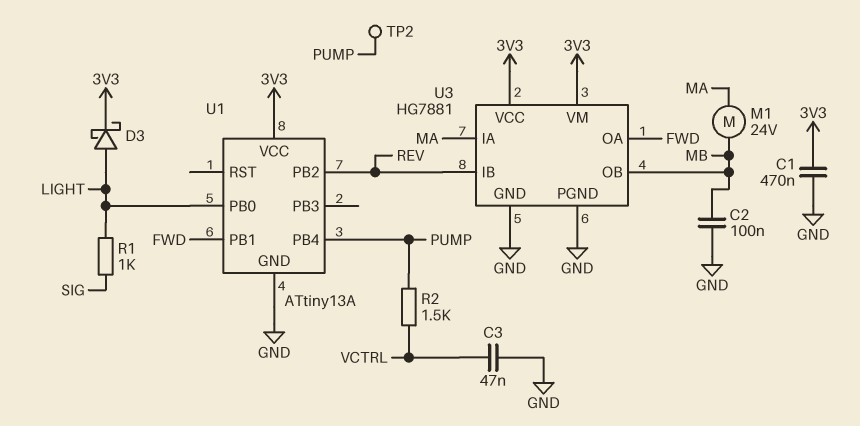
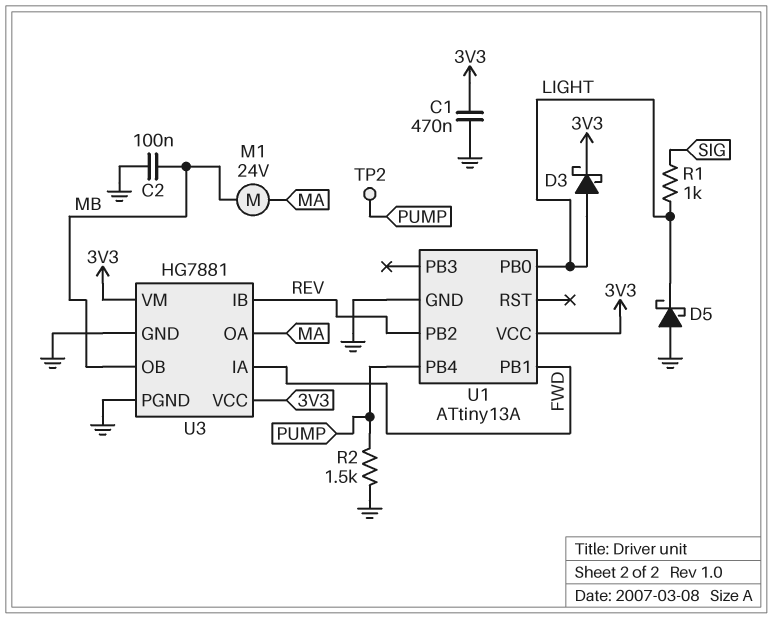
C3: 47nF (GND, VCTRL) -> none
D5: none -> schottky (A GND, K LIGHT)
R2: 1.5k (PUMP, VCTRL) -> 1.5k (GND, PUMP)
U3 pin IA: MA -> FWD
U3 pin OA: FWD -> MA

